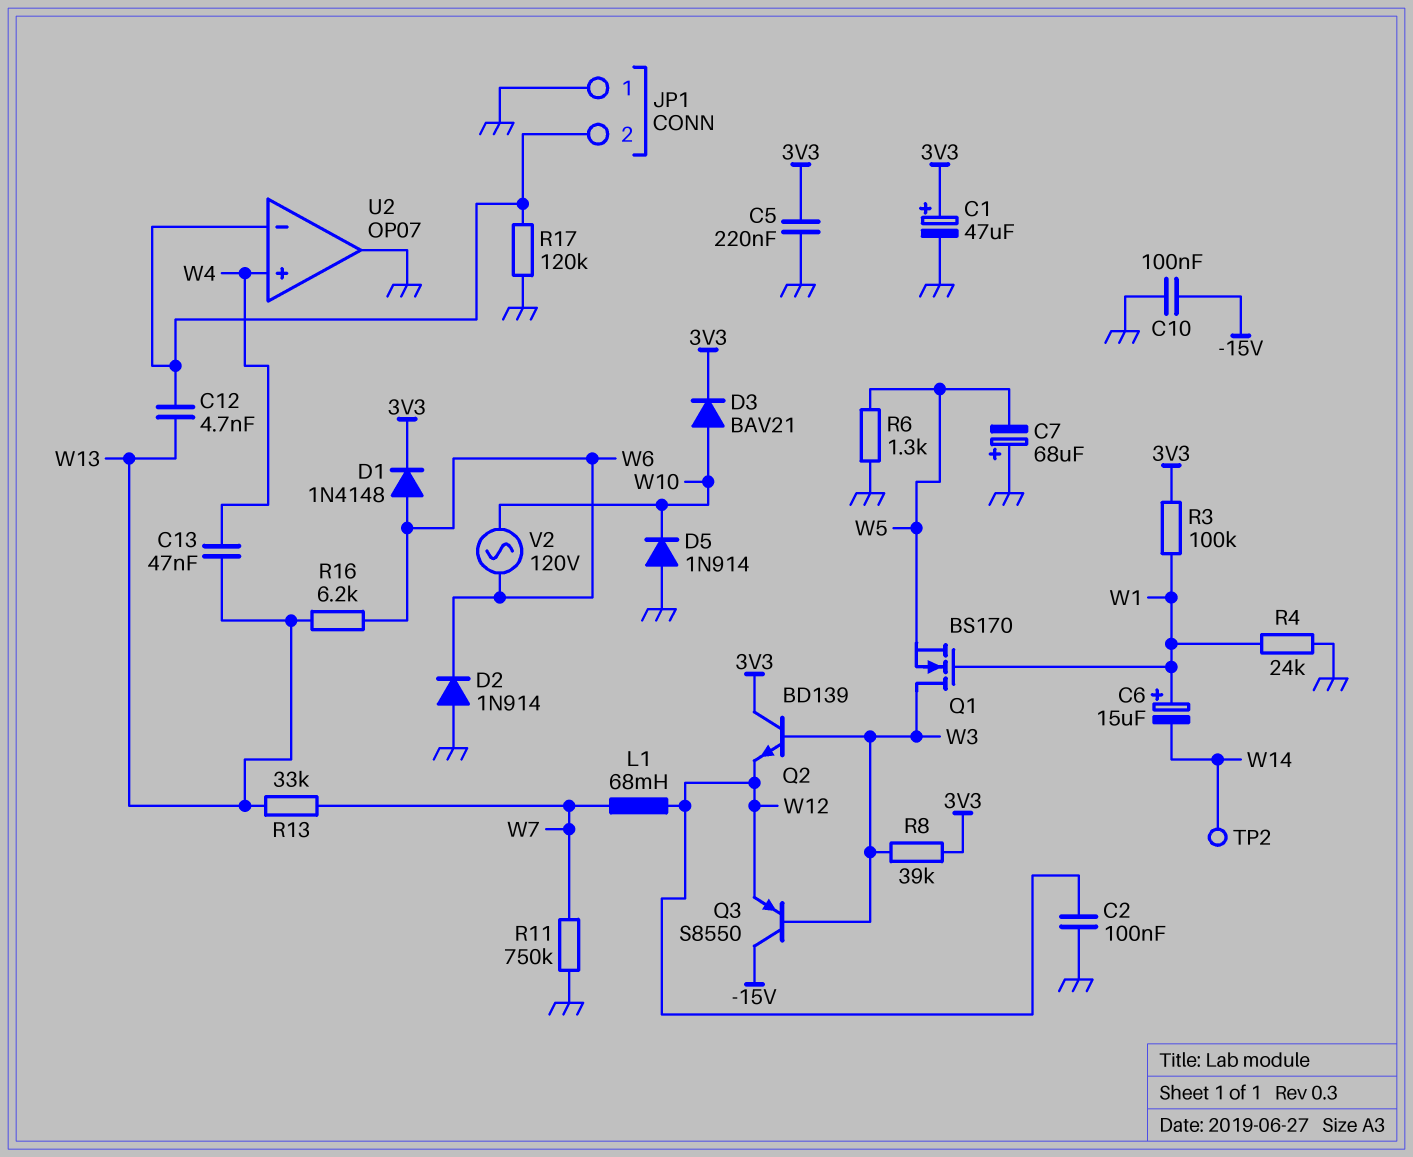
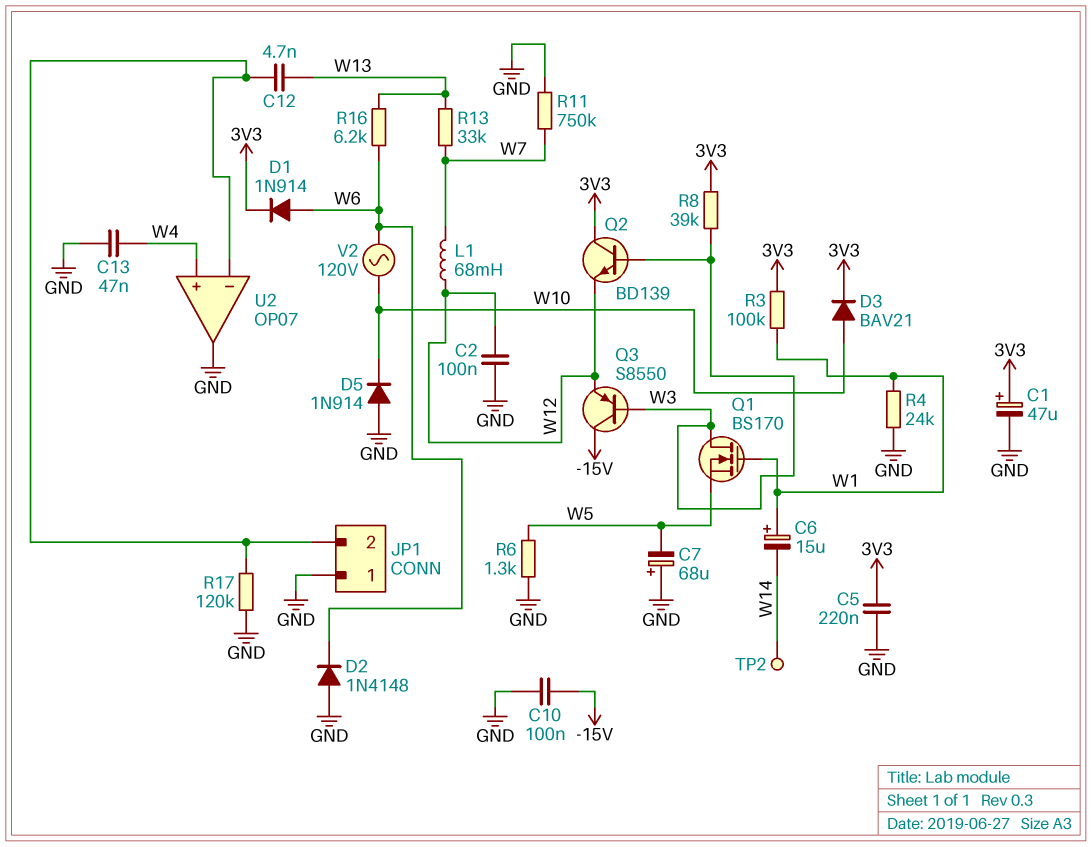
C13: 47nF (W4, W13) -> 47nF (GND, W4)
D1: diode 1N4148 (A W6, K 3V3) -> diode 1N914 (A W6, K 3V3)
D2: diode 1N914 (A GND, K W6) -> diode 1N4148 (A GND, K W6)

